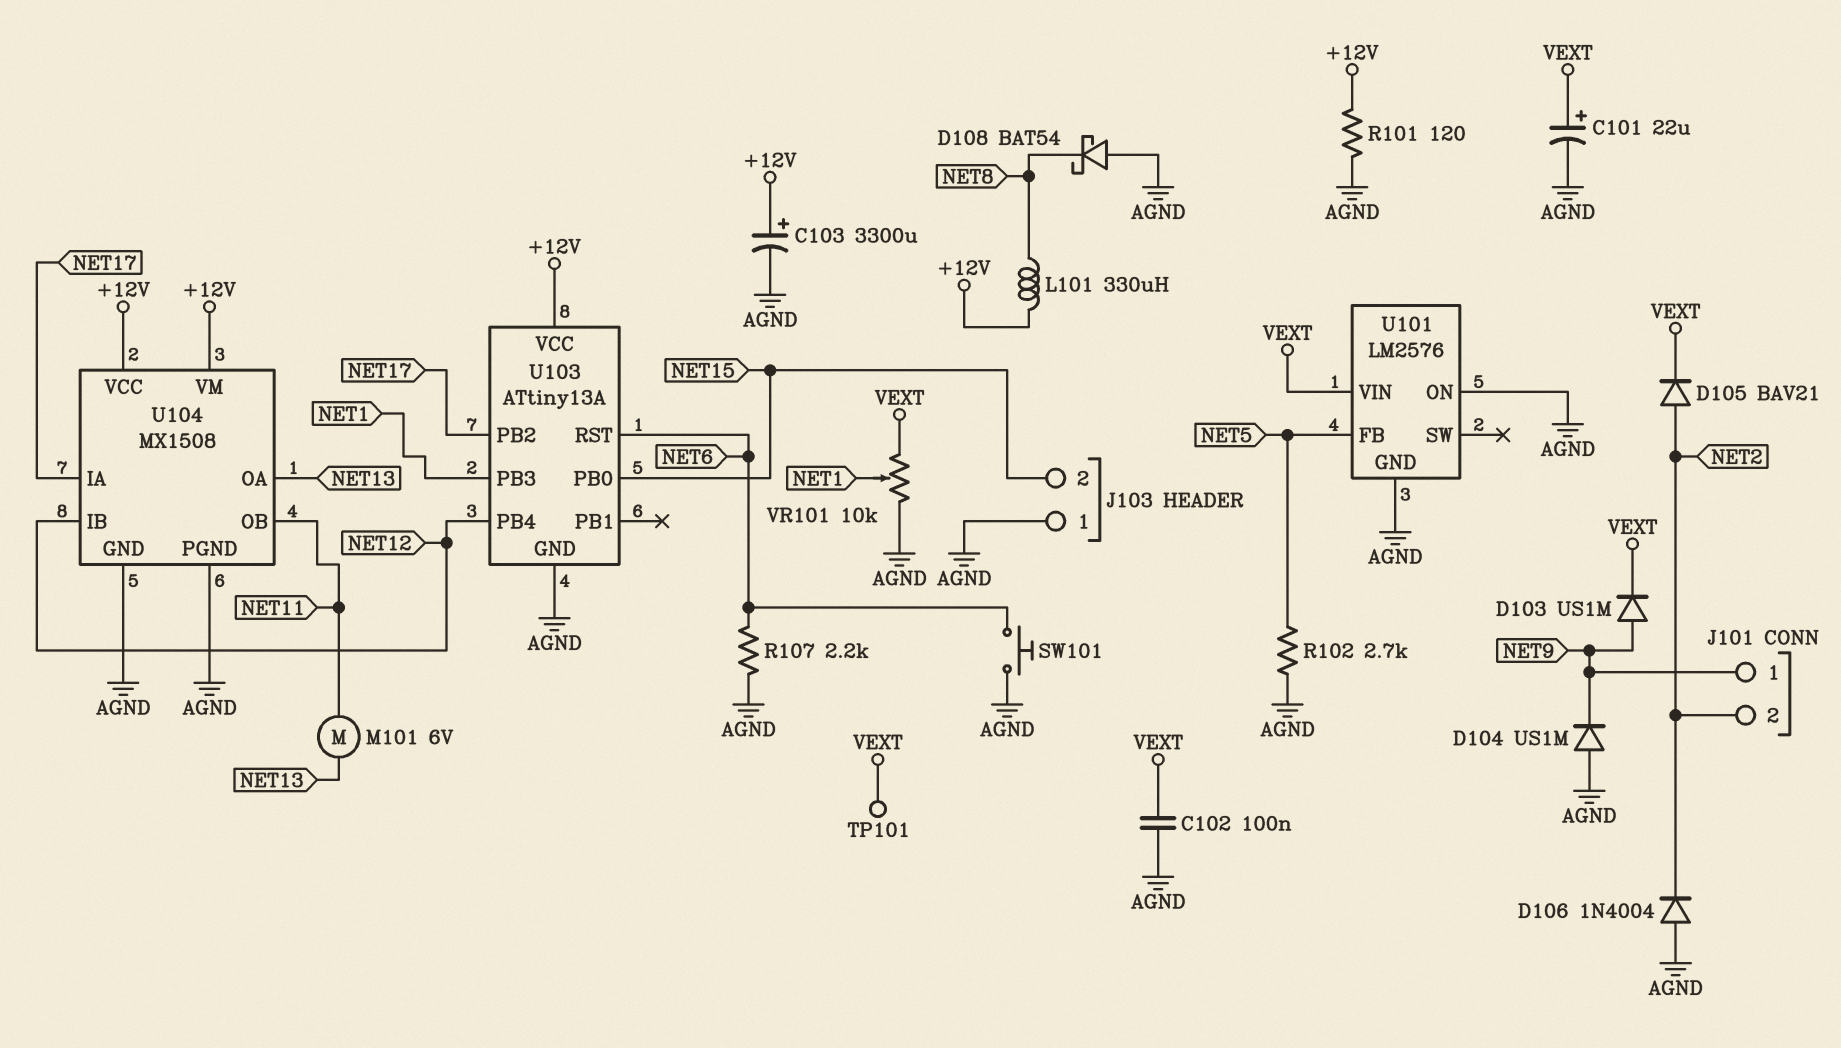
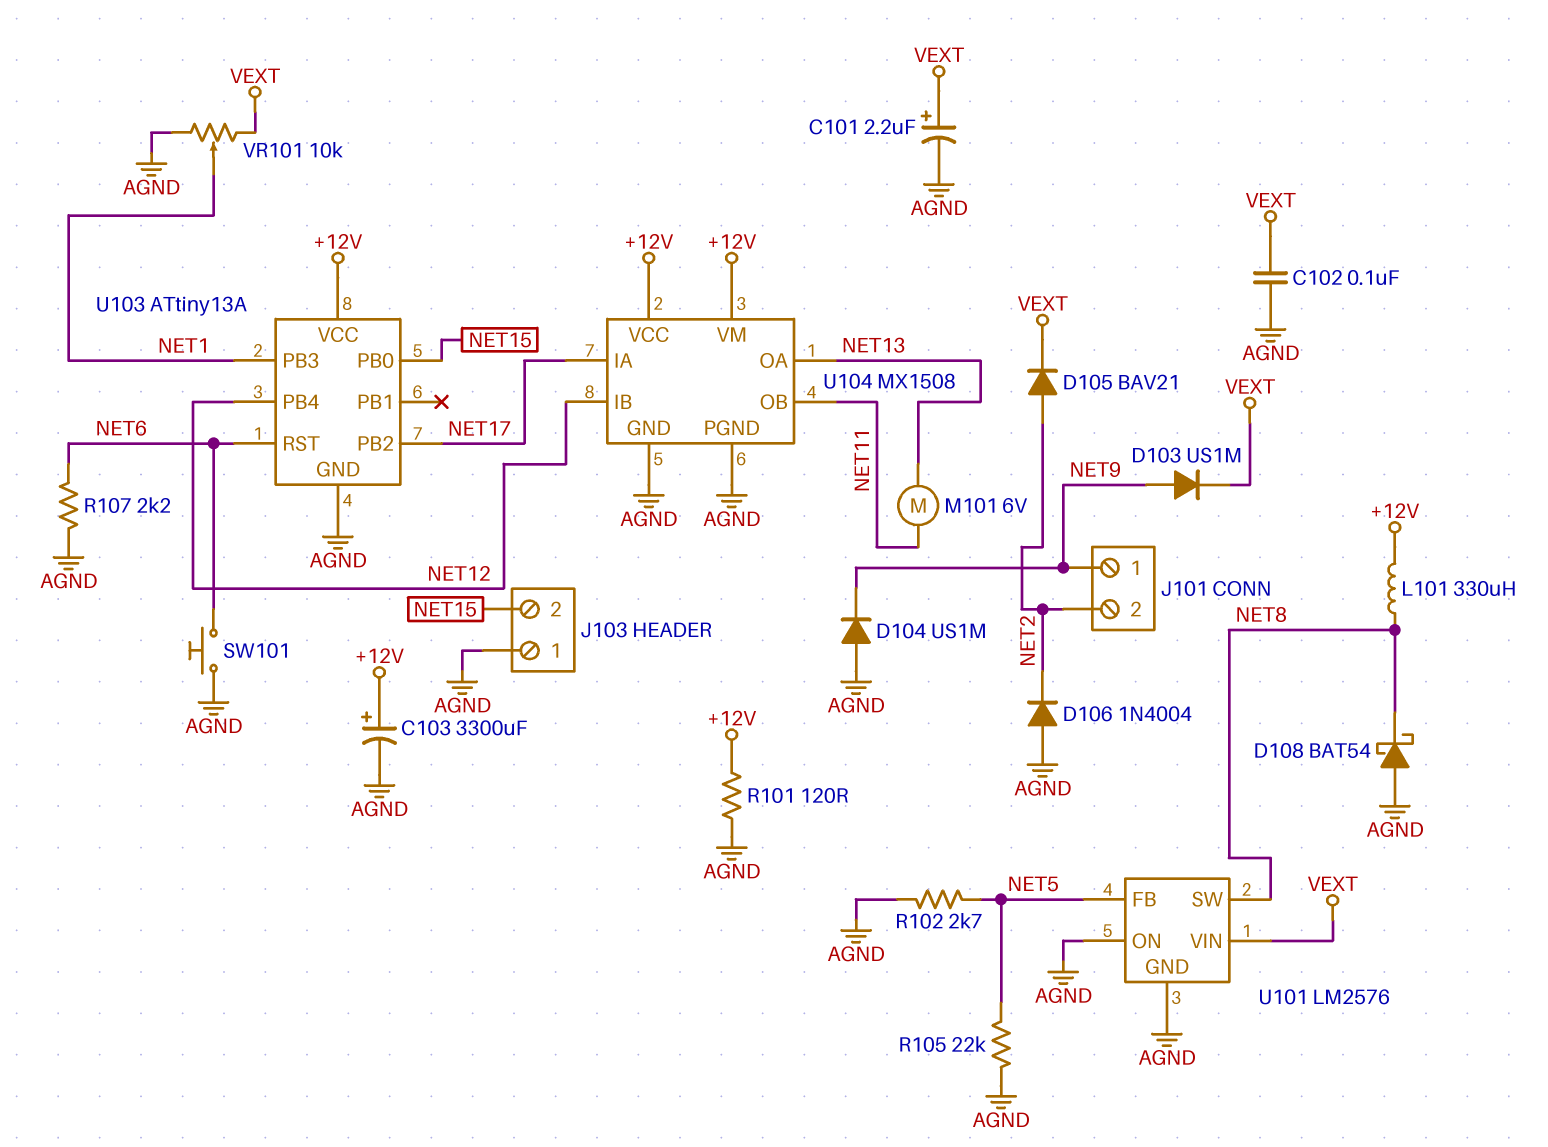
C101: 22uF (plus VEXT, minus AGND) -> 2.2uF (plus VEXT, minus AGND)
R105: none -> 22k (AGND, NET5)
TP101: test point (VEXT) -> none
U101 pin SW: none -> NET8

